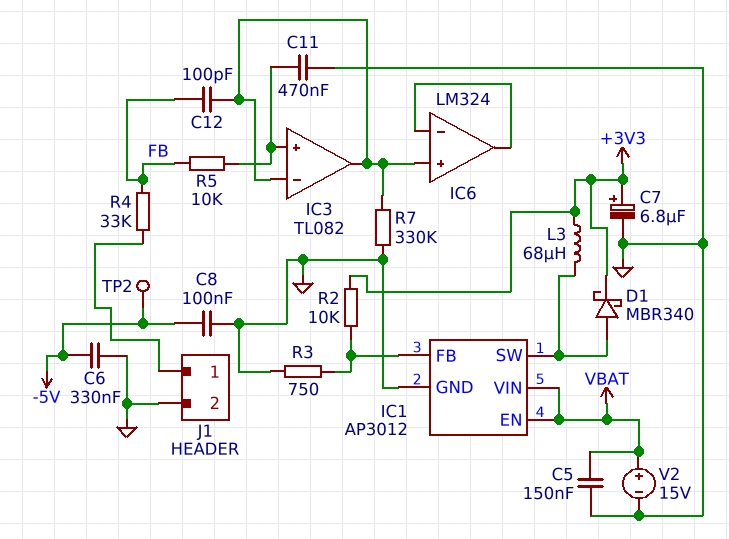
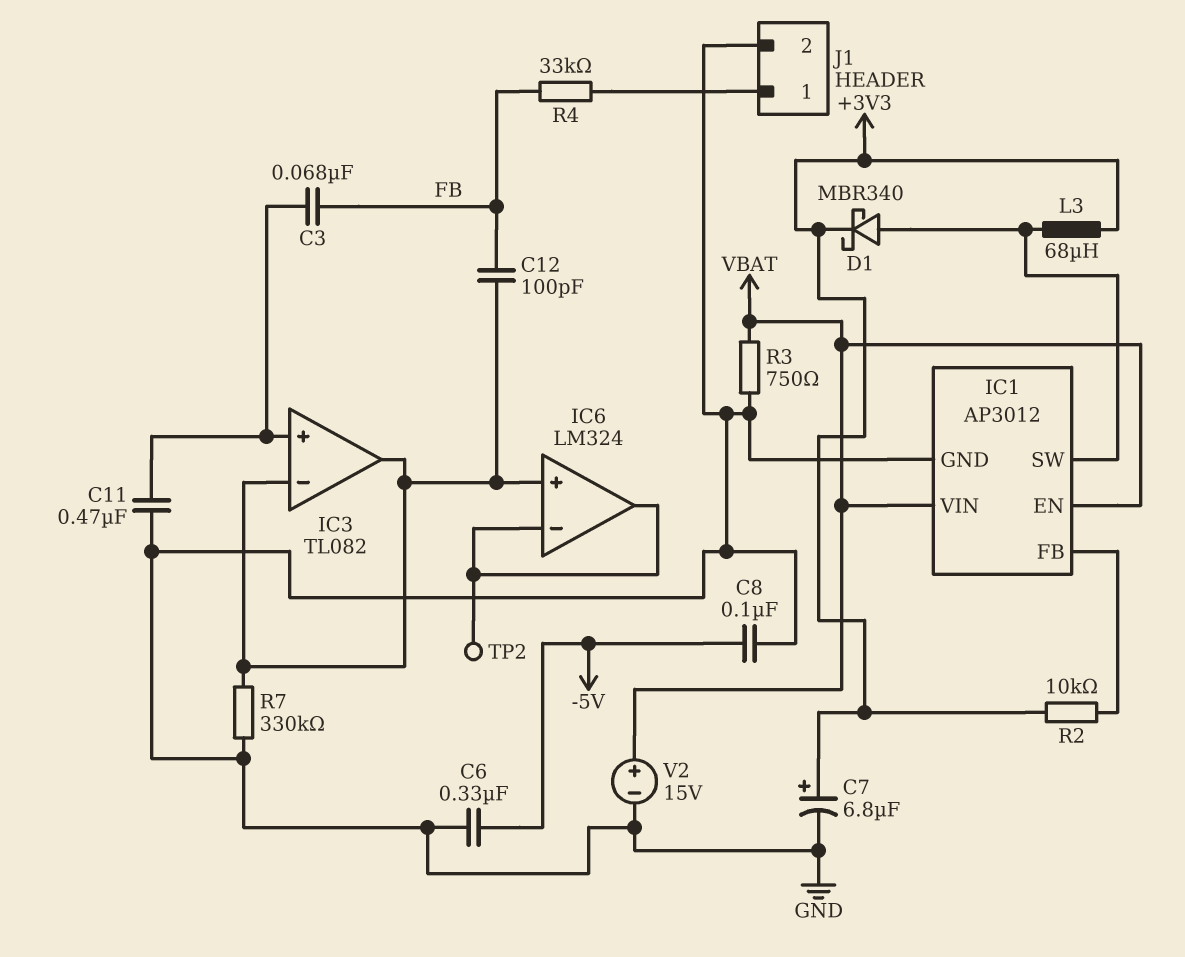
C3: none -> 68nF (FB, IC3/in+)
C5: 150nF (GND, VBAT) -> none
R3: 750 (GND, IC1/FB) -> 750 (GND, VBAT)
R5: 10k (FB, IC3/in+) -> none
TP2: test point (-5V) -> test point (IC6/in-)

